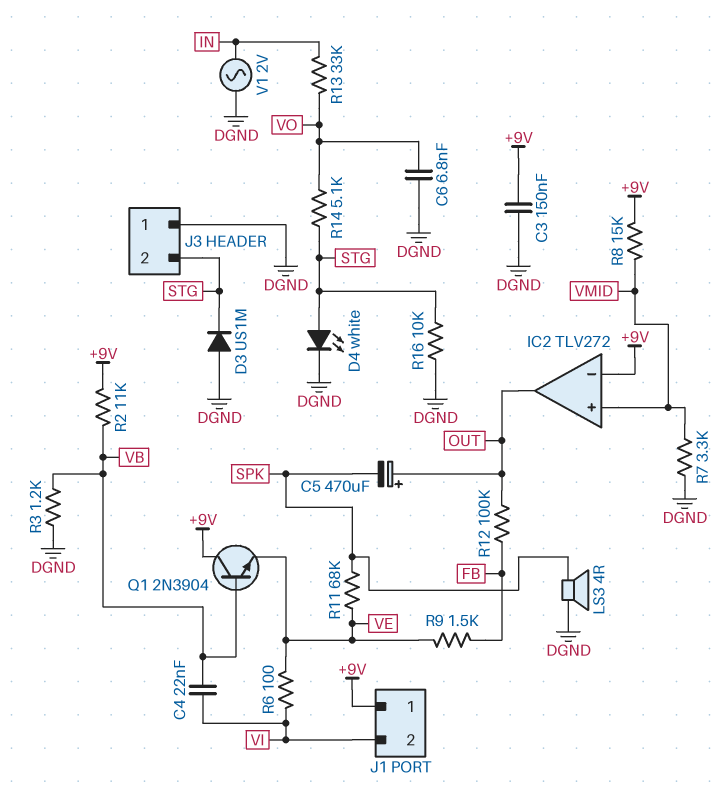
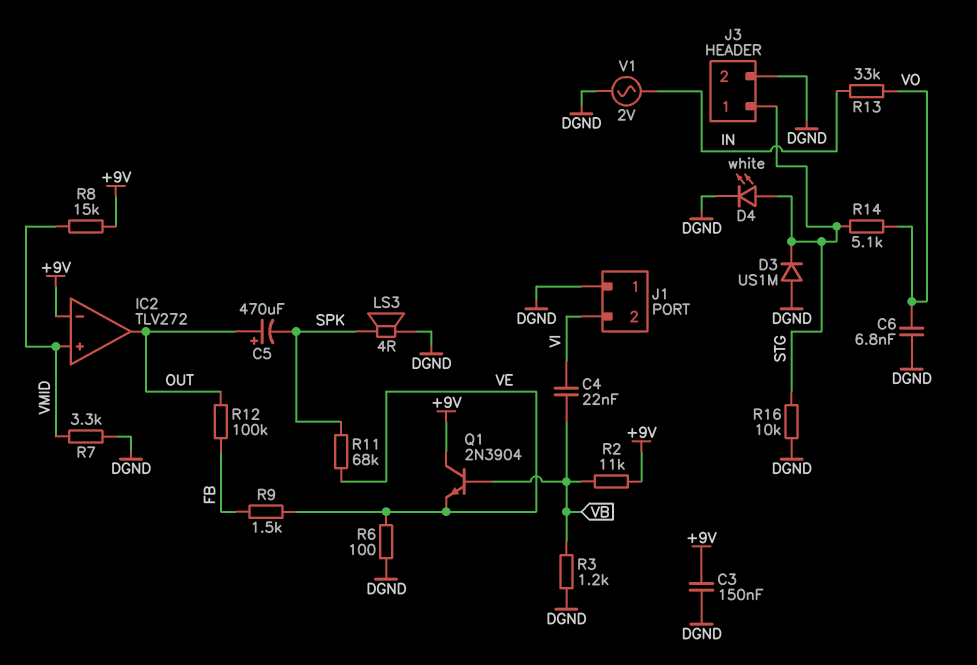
J1 pin 1: +9V -> DGND
J3 pin 1: DGND -> STG
J3 pin 2: STG -> DGND
R6: 100 (VE, VI) -> 100 (DGND, VE)

